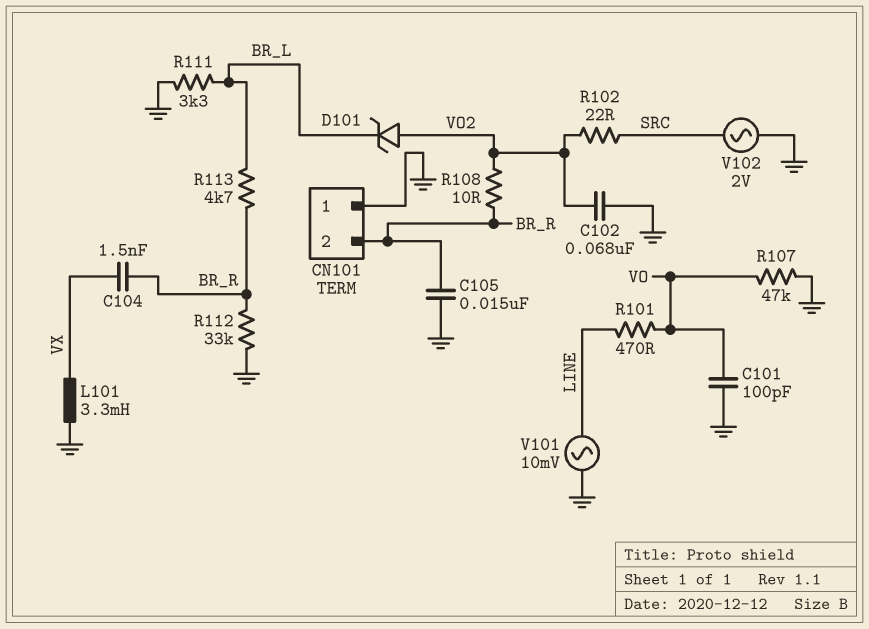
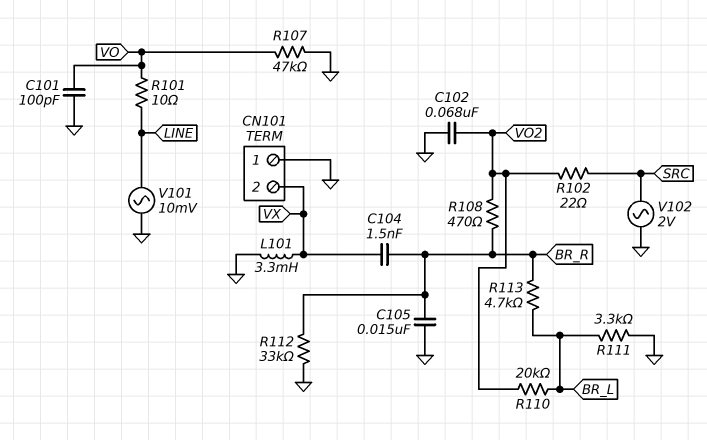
CN101 pin 2: BR_R -> VX
D101: zener (A VO2, K BR_L) -> none
R101: 470 (LINE, VO) -> 10 (LINE, VO)
R108: 10 (BR_R, VO2) -> 470 (BR_R, VO2)
R110: none -> 20k (BR_L, VO2)

